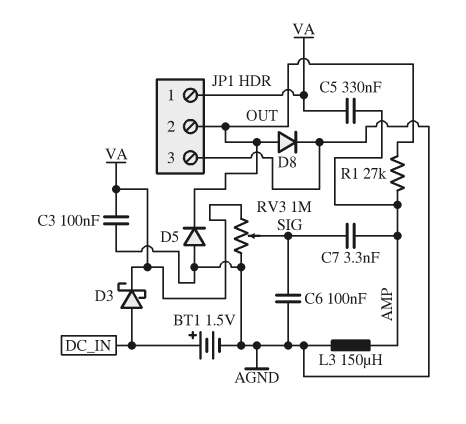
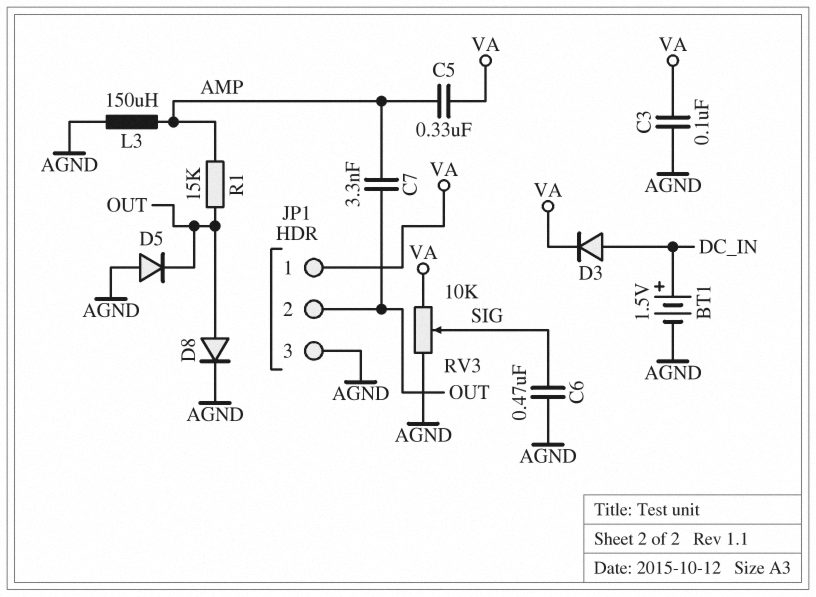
C6: 100nF (AGND, SIG) -> 470nF (AGND, SIG)
C7: 3.3nF (AMP, SIG) -> 3.3nF (AMP, OUT)
D3: schottky (A DC_IN, K VA) -> diode (A DC_IN, K VA)
R1: 27k (AMP, OUT) -> 15k (AMP, OUT)
RV3: 1M (AGND, VA, wiper SIG) -> 10k (AGND, VA, wiper SIG)

